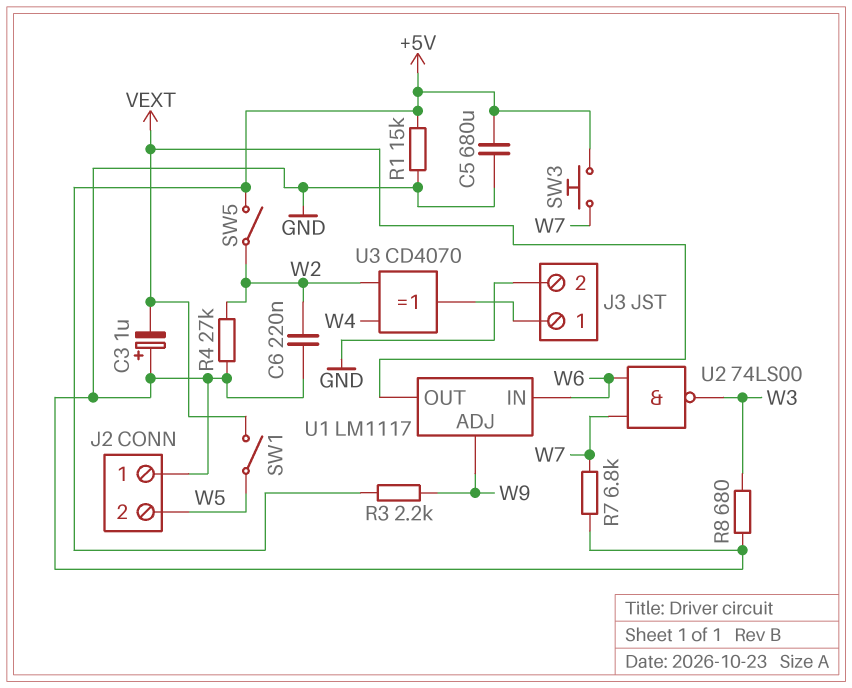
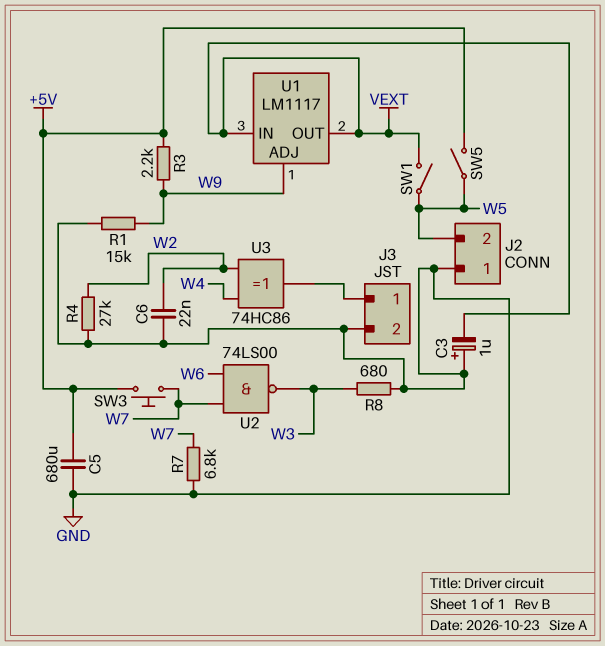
C6: 220nF (GND, W2) -> 22nF (GND, W2)
R1: 15k (+5V, GND) -> 15k (GND, W9)
SW5: switch (+5V, W2) -> switch (+5V, W5)
U1 pin IN: W6 -> VEXT
U3: XOR CD4070 (in W2, in W4, out J3/1) -> XOR 74HC86 (in W2, in W4, out J3/1)

